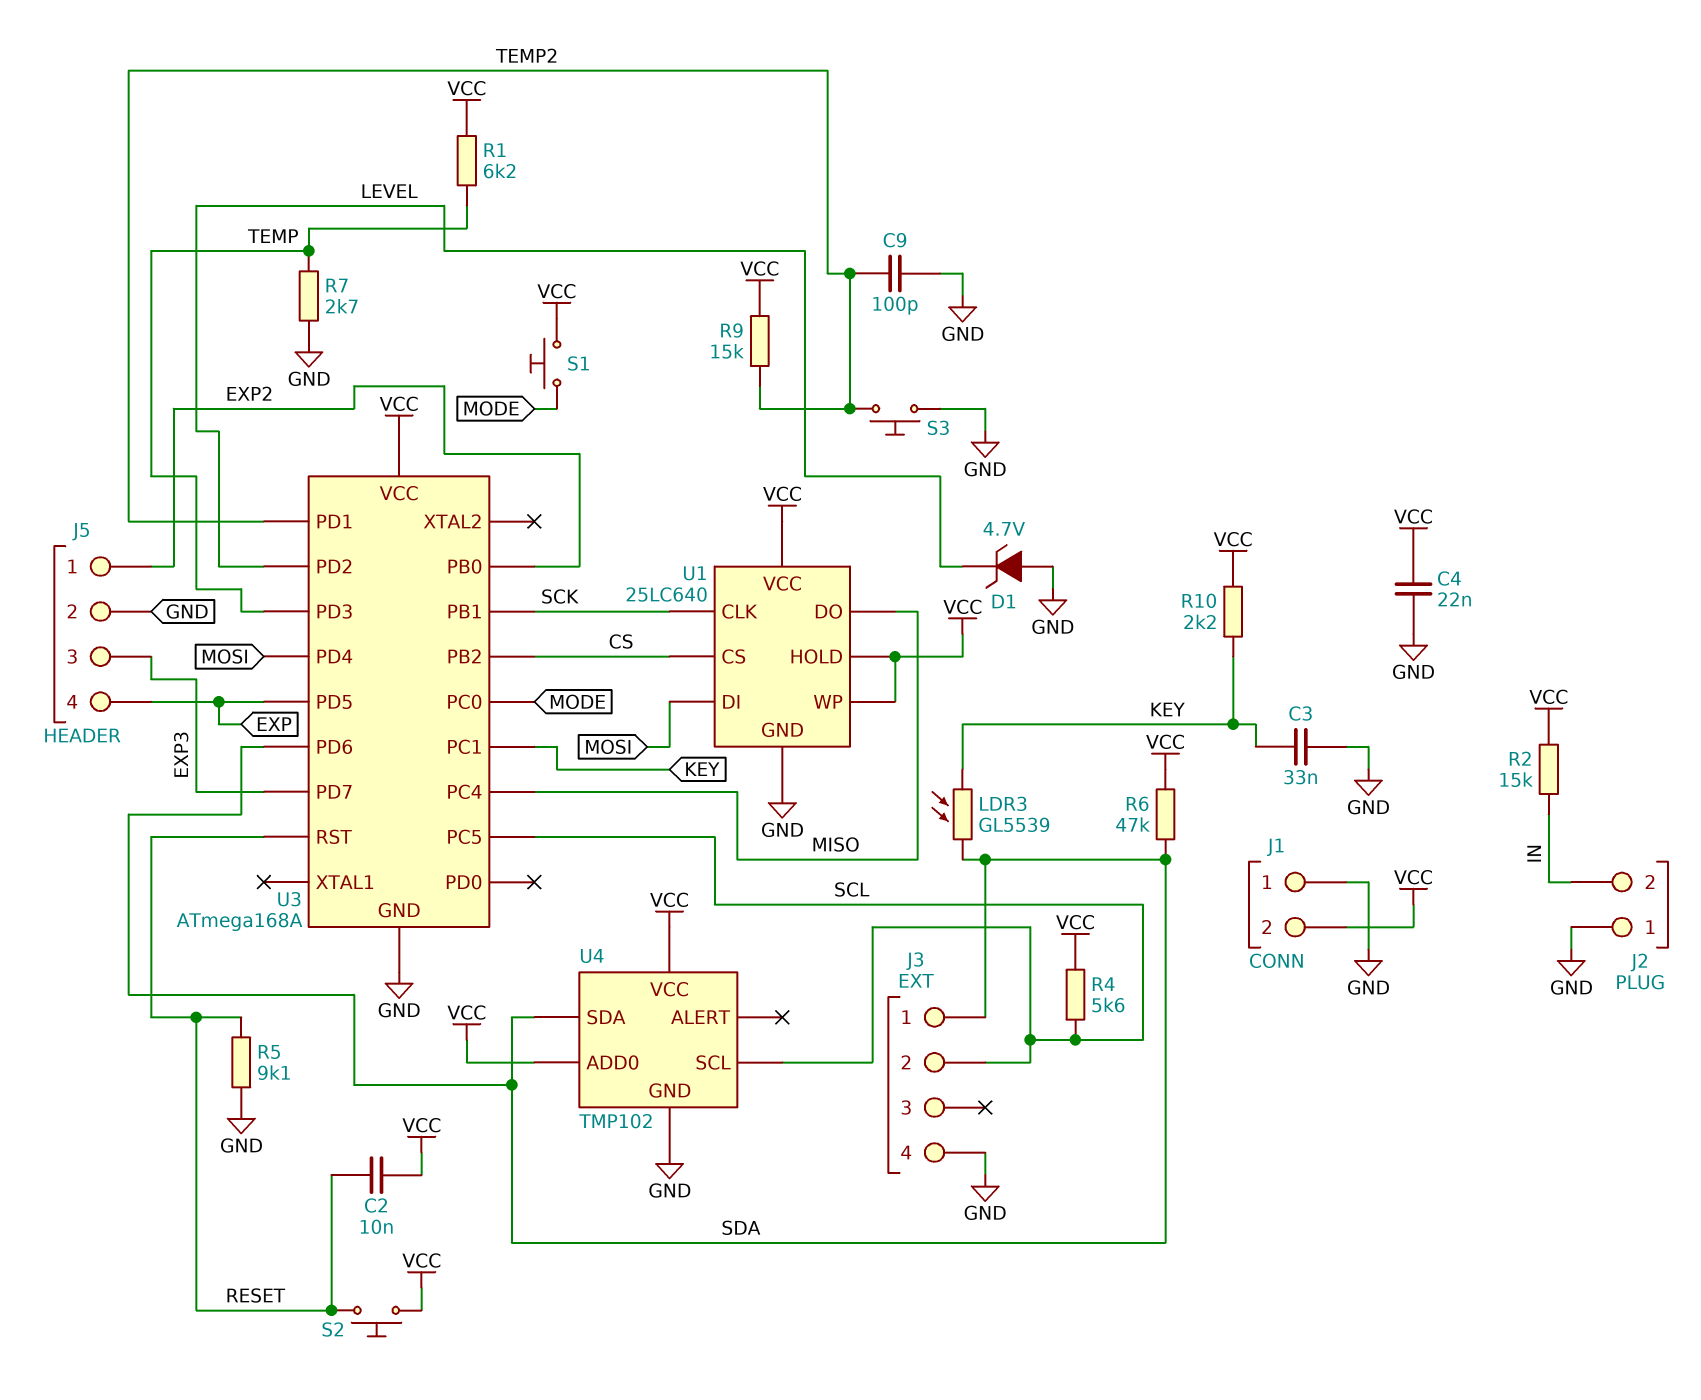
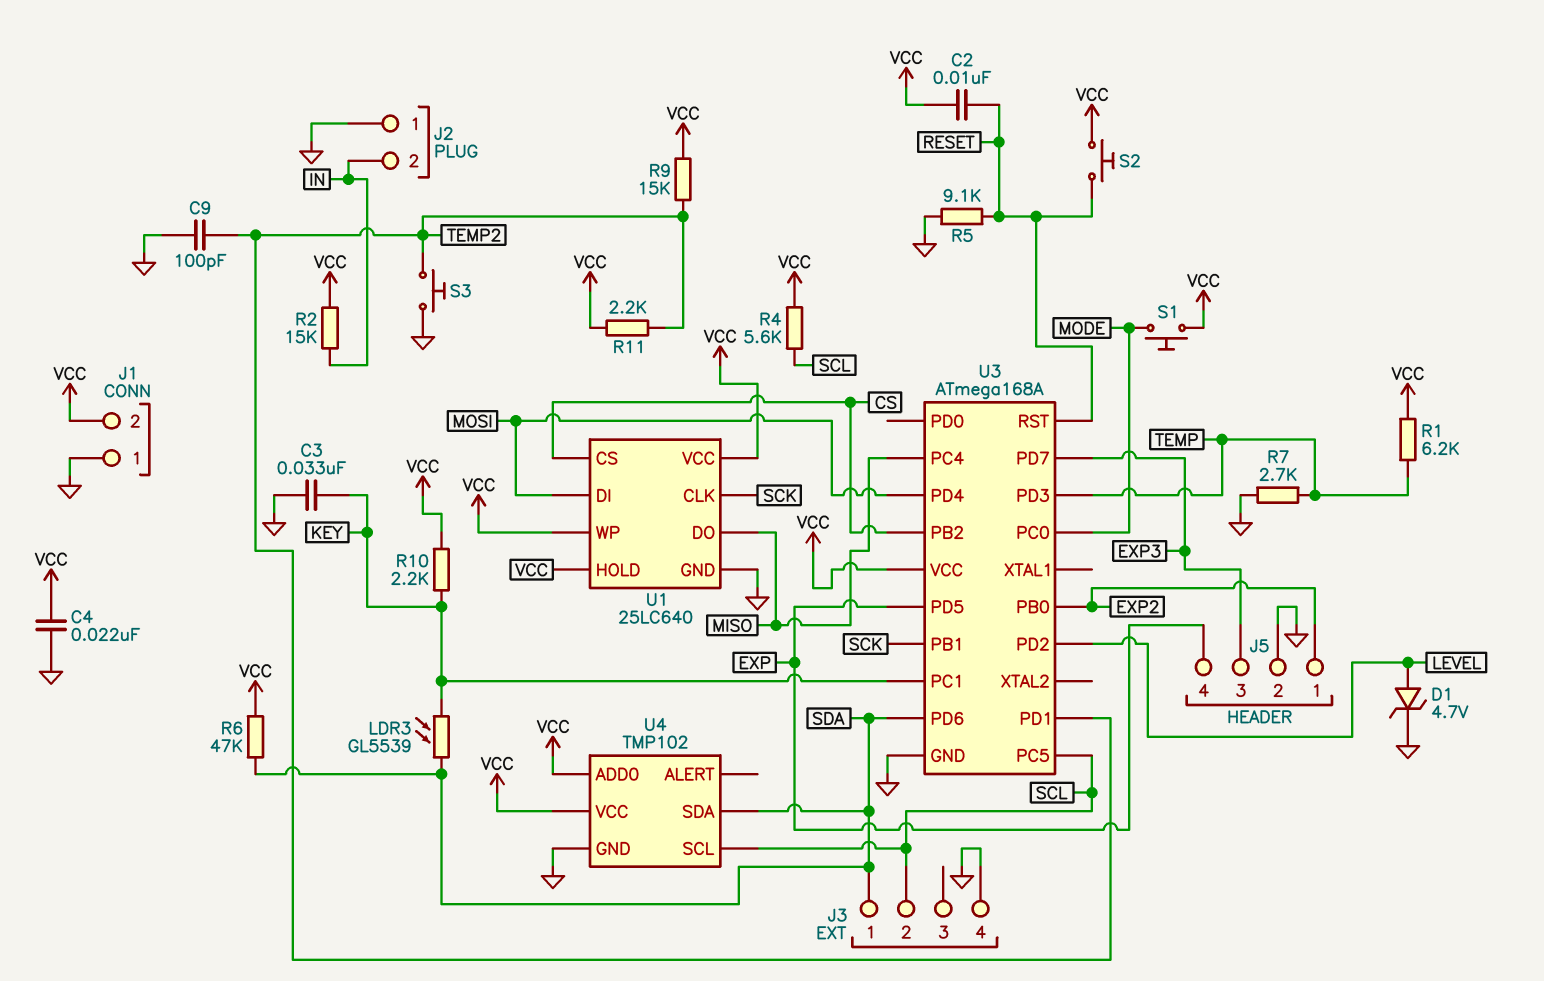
D1: zener 4.7V (A GND, K LEVEL) -> zener 4.7V (A LEVEL, K GND)
R11: none -> 2.2k (TEMP2, VCC)

